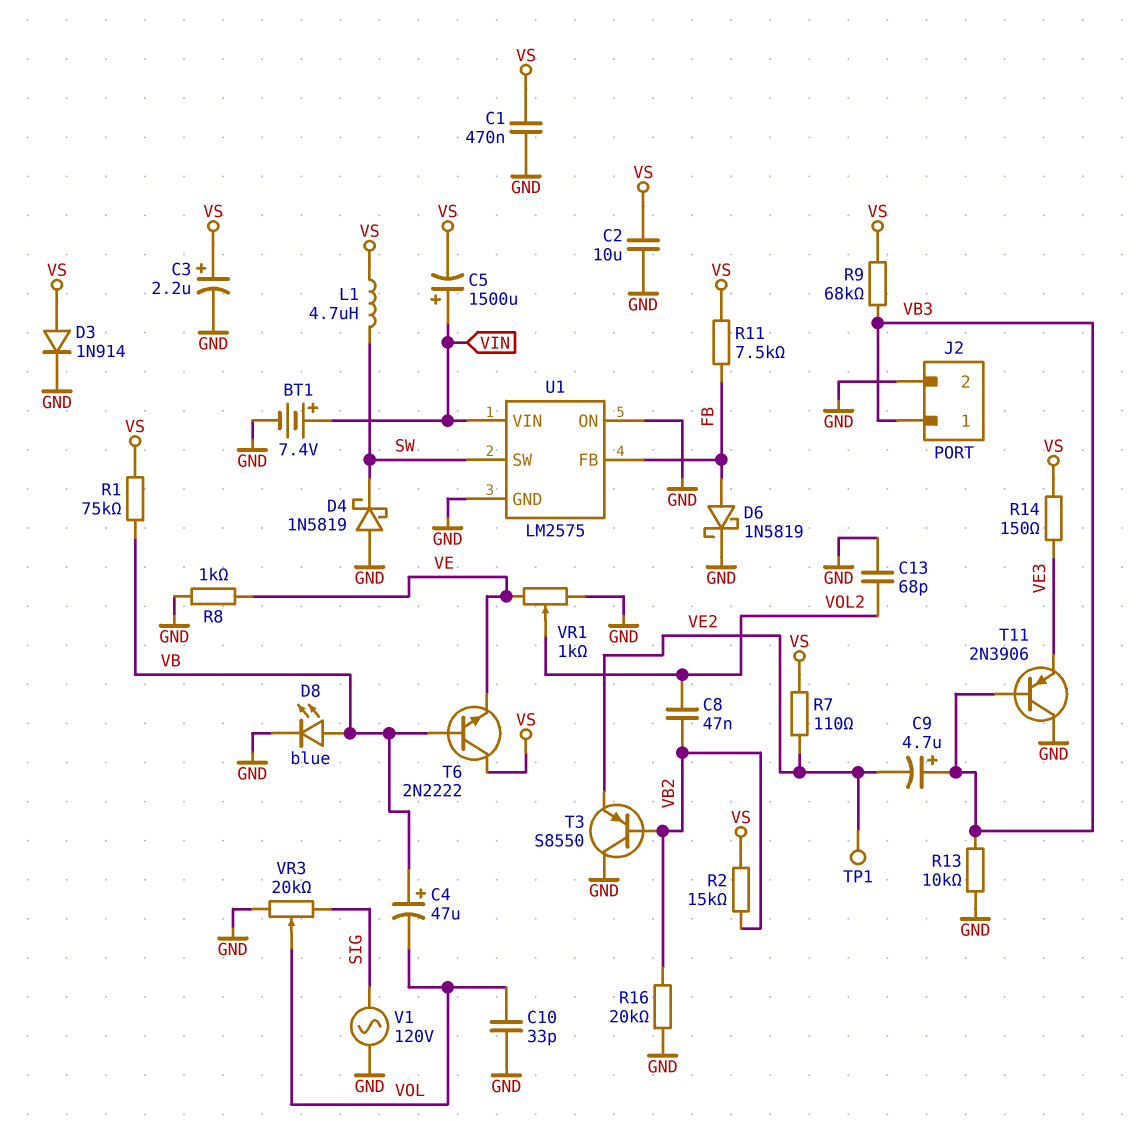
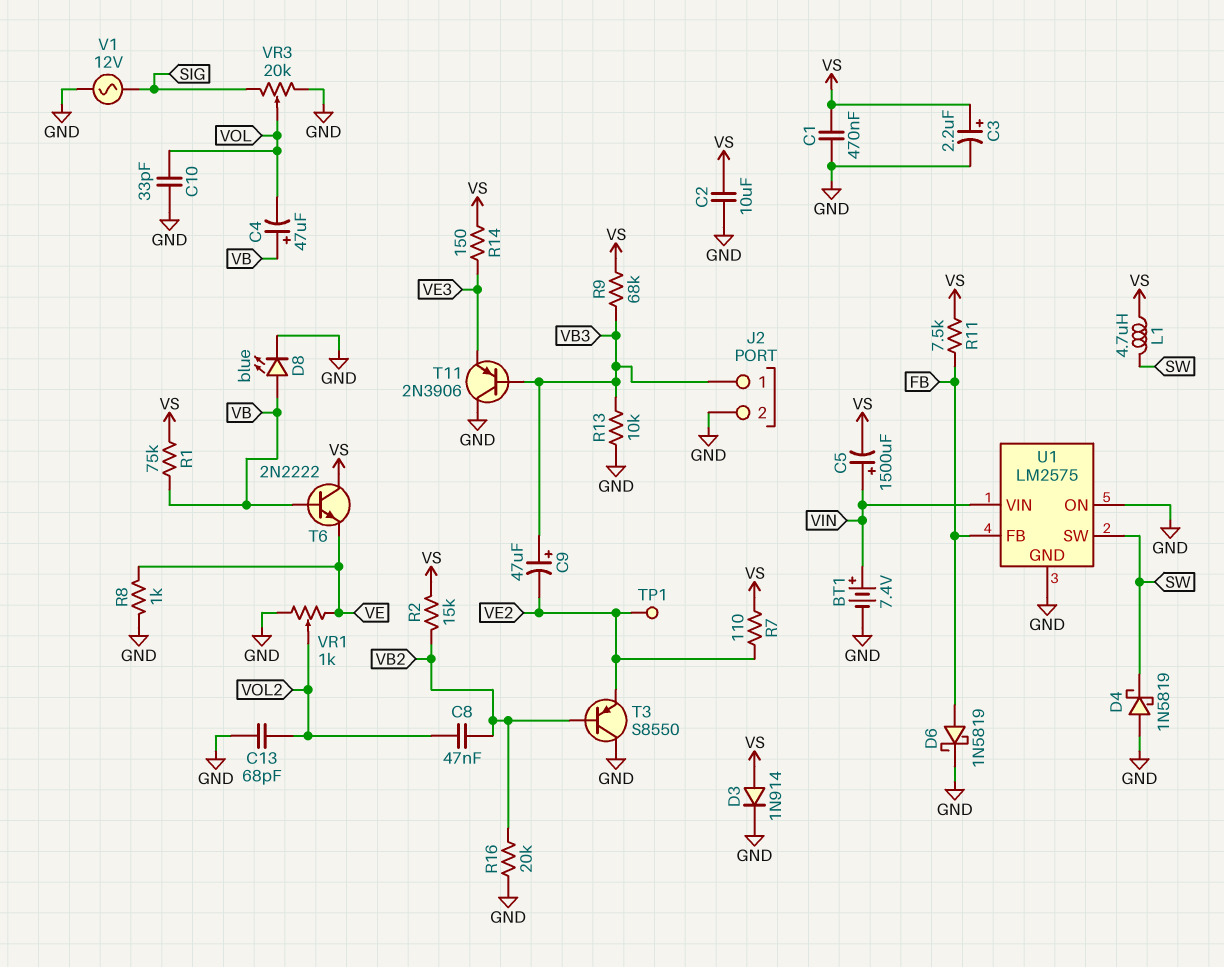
C9: 4.7uF (plus VB3, minus VE2) -> 47uF (plus VB3, minus VE2)
V1: AC 120V (GND, SIG) -> AC 12V (GND, SIG)

